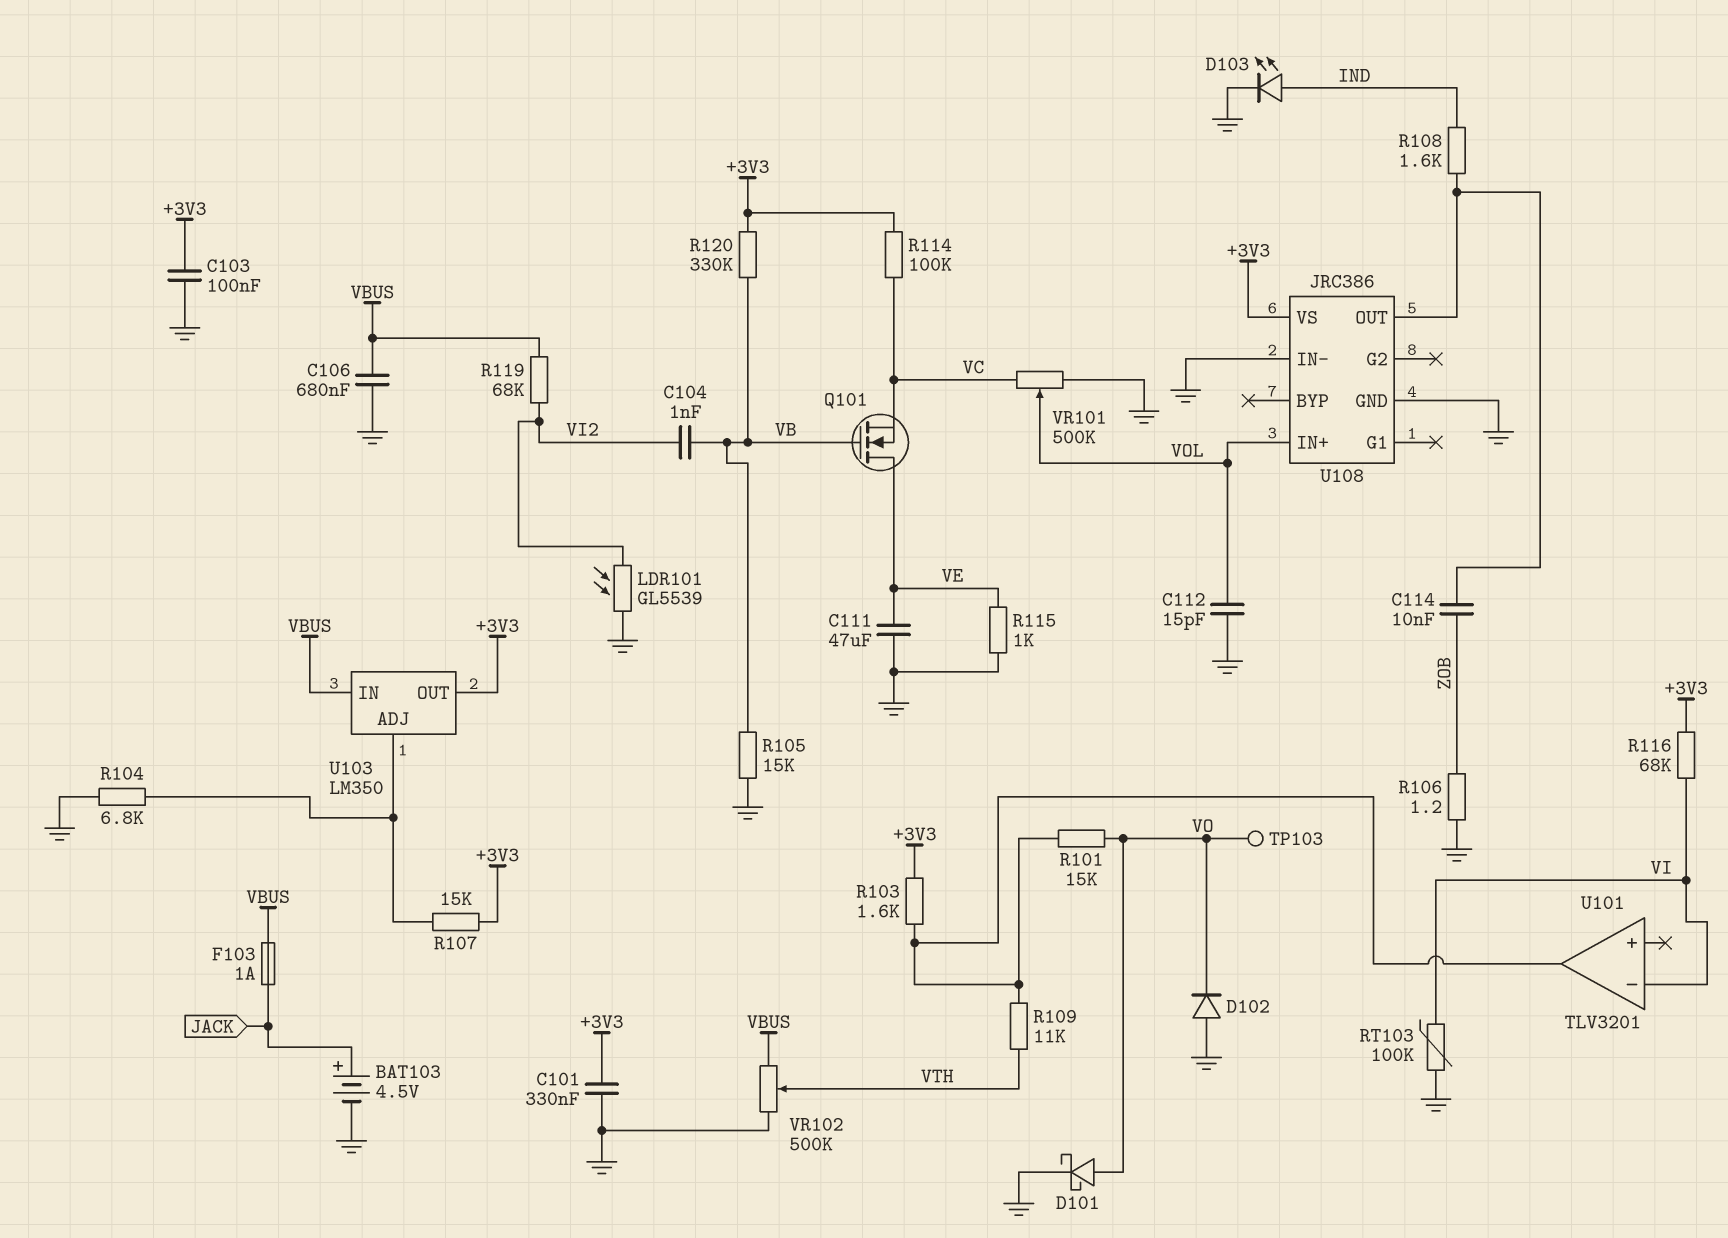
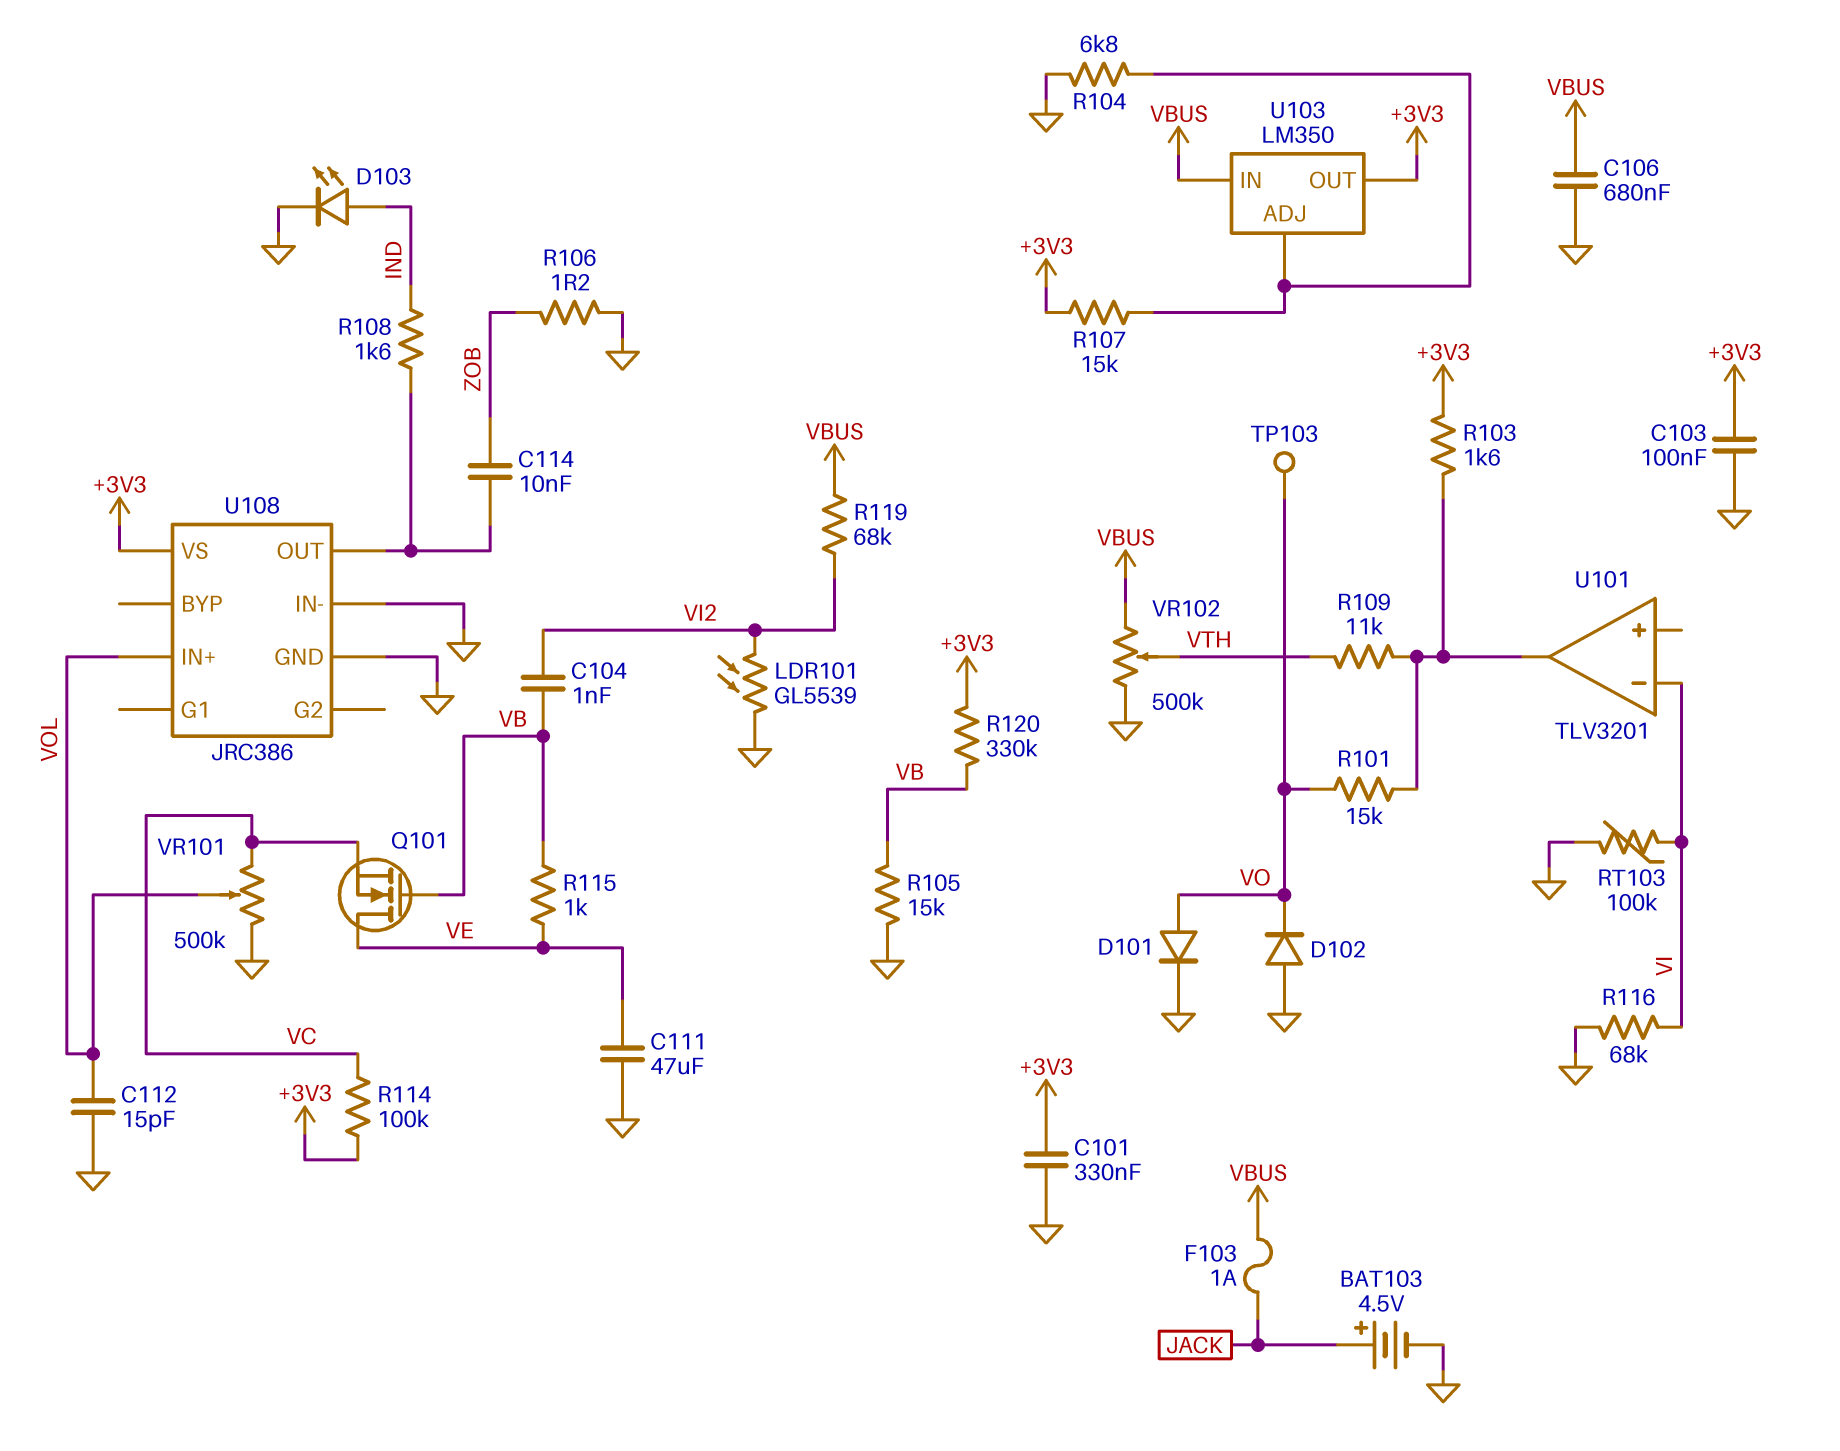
D101: schottky (A VO, K GND) -> diode (A VO, K GND)
R115: 1k (GND, VE) -> 1k (VB, VE)
R116: 68k (+3V3, VI) -> 68k (GND, VI)

